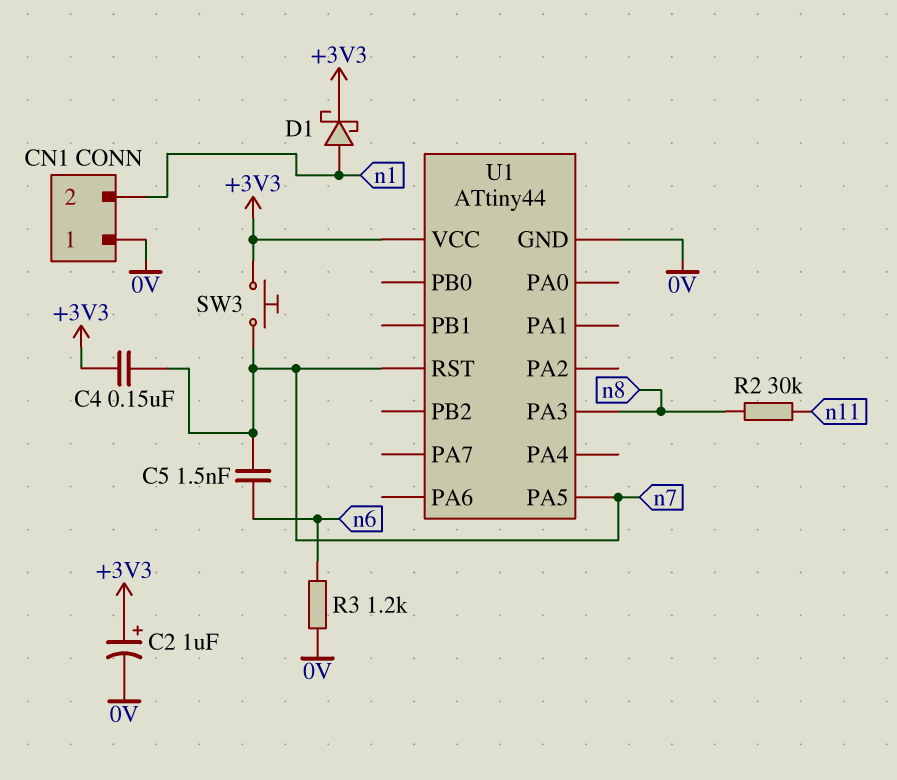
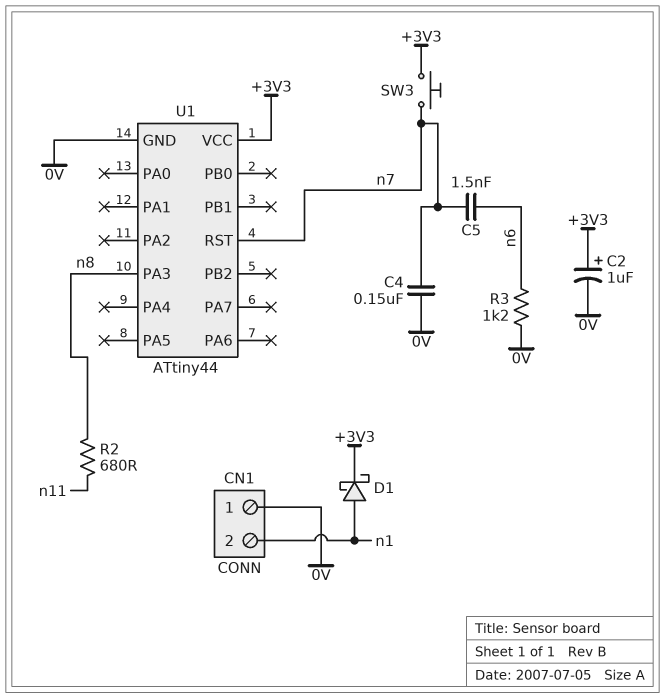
C4: 150nF (+3V3, n7) -> 150nF (0V, n7)
R2: 30k (n8, n11) -> 680 (n8, n11)
U1 pin PA5: n7 -> none

